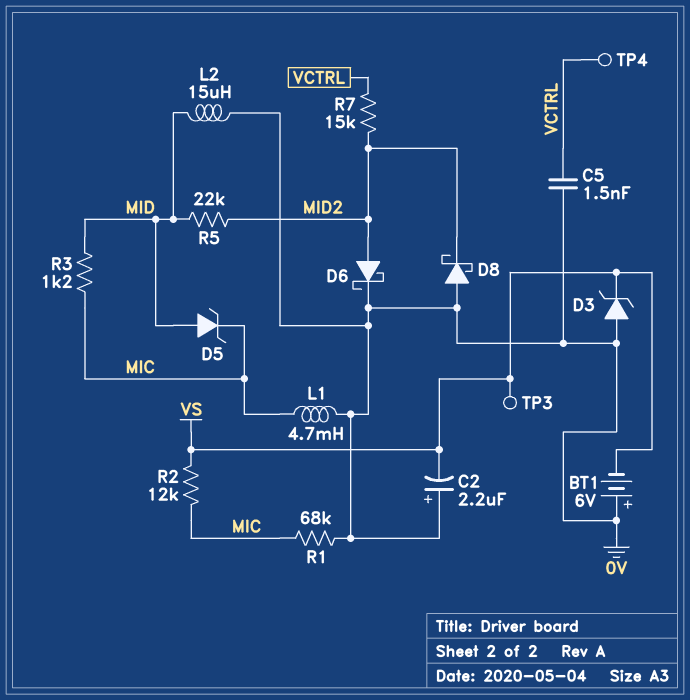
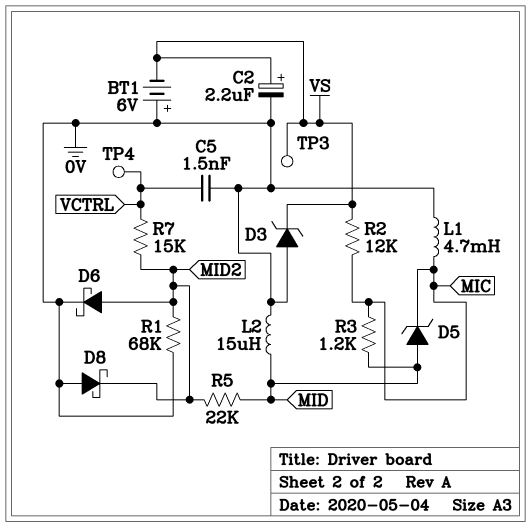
C2: 2.2uF (plus 0V, minus VS) -> 2.2uF (plus VS, minus 0V)
R1: 68k (0V, MIC) -> 68k (0V, MID2)

